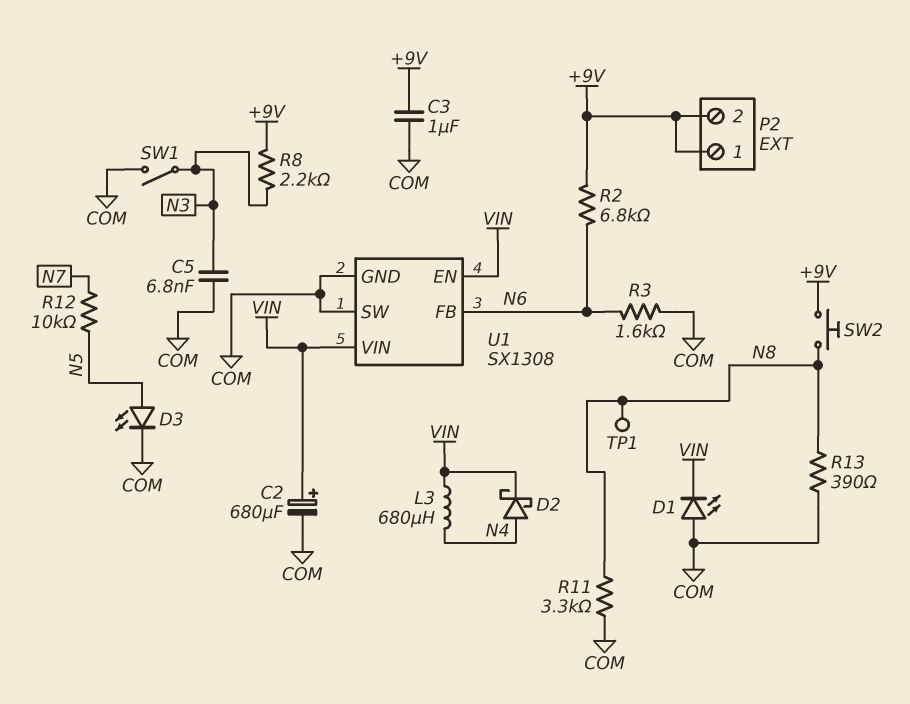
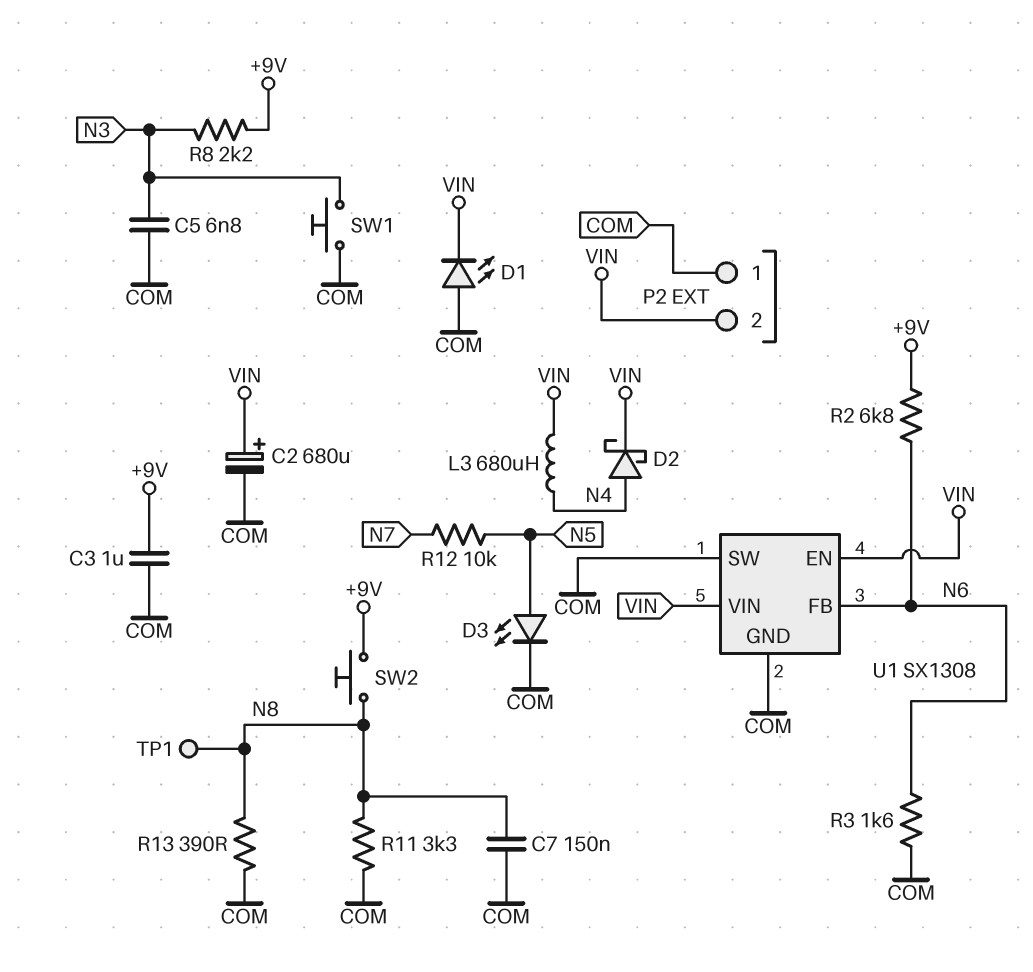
C7: none -> 150nF (COM, N8)
P2 pin 1: +9V -> COM
P2 pin 2: +9V -> VIN
SW1: switch (COM, N3) -> button (COM, N3)

